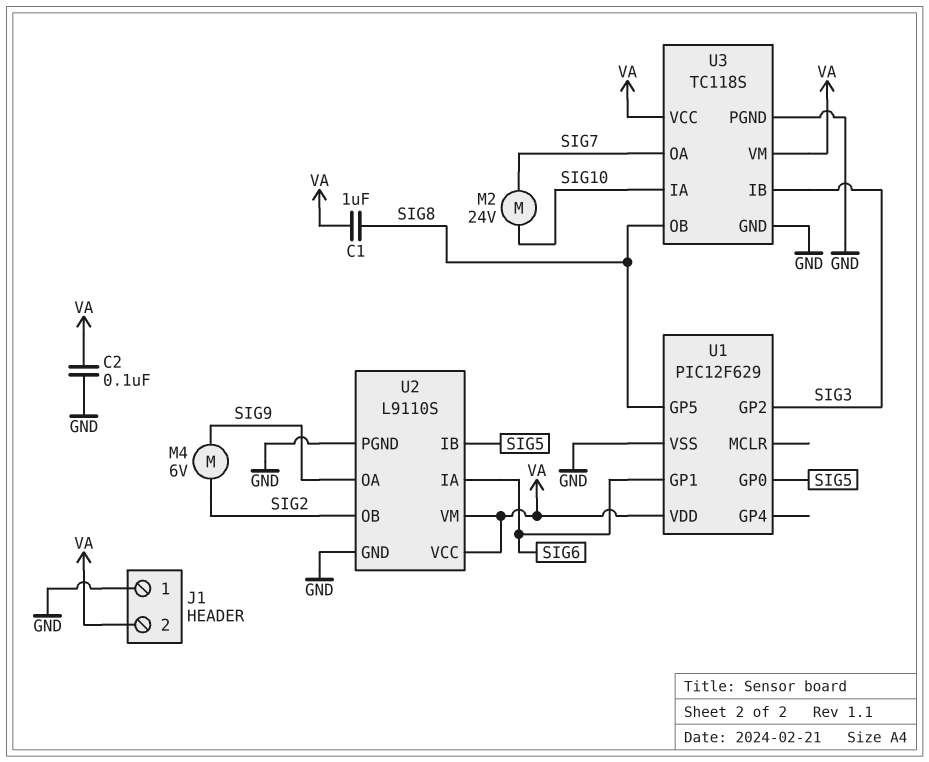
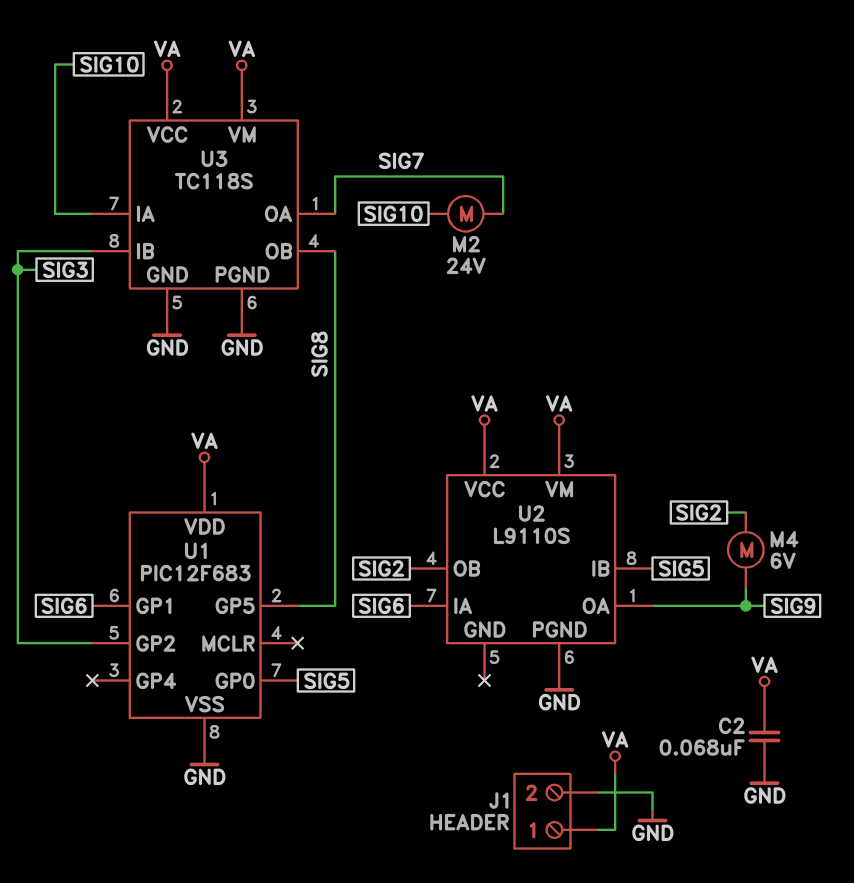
C1: 1uF (SIG8, VA) -> none
C2: 100nF (GND, VA) -> 68nF (GND, VA)
J1 pin 1: GND -> VA
J1 pin 2: VA -> GND
U1: PIC12F629 -> PIC12F683
U2 pin GND: GND -> none

